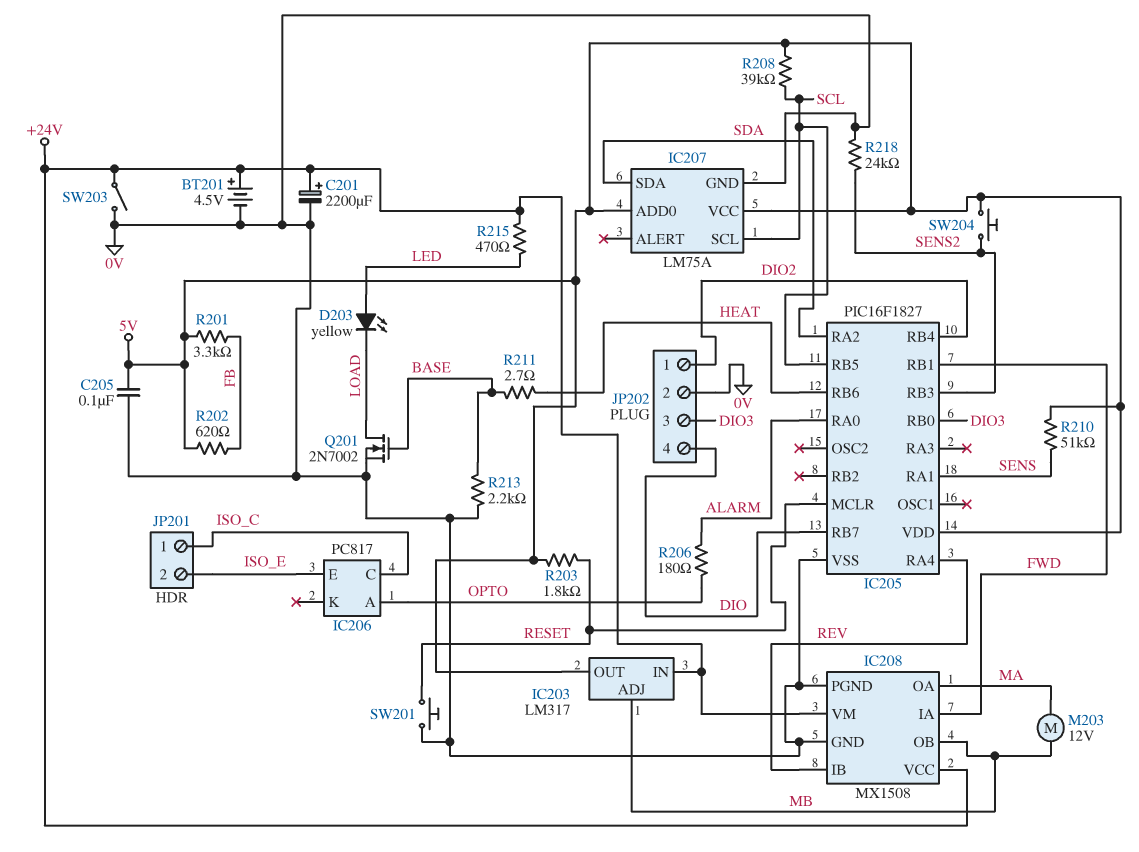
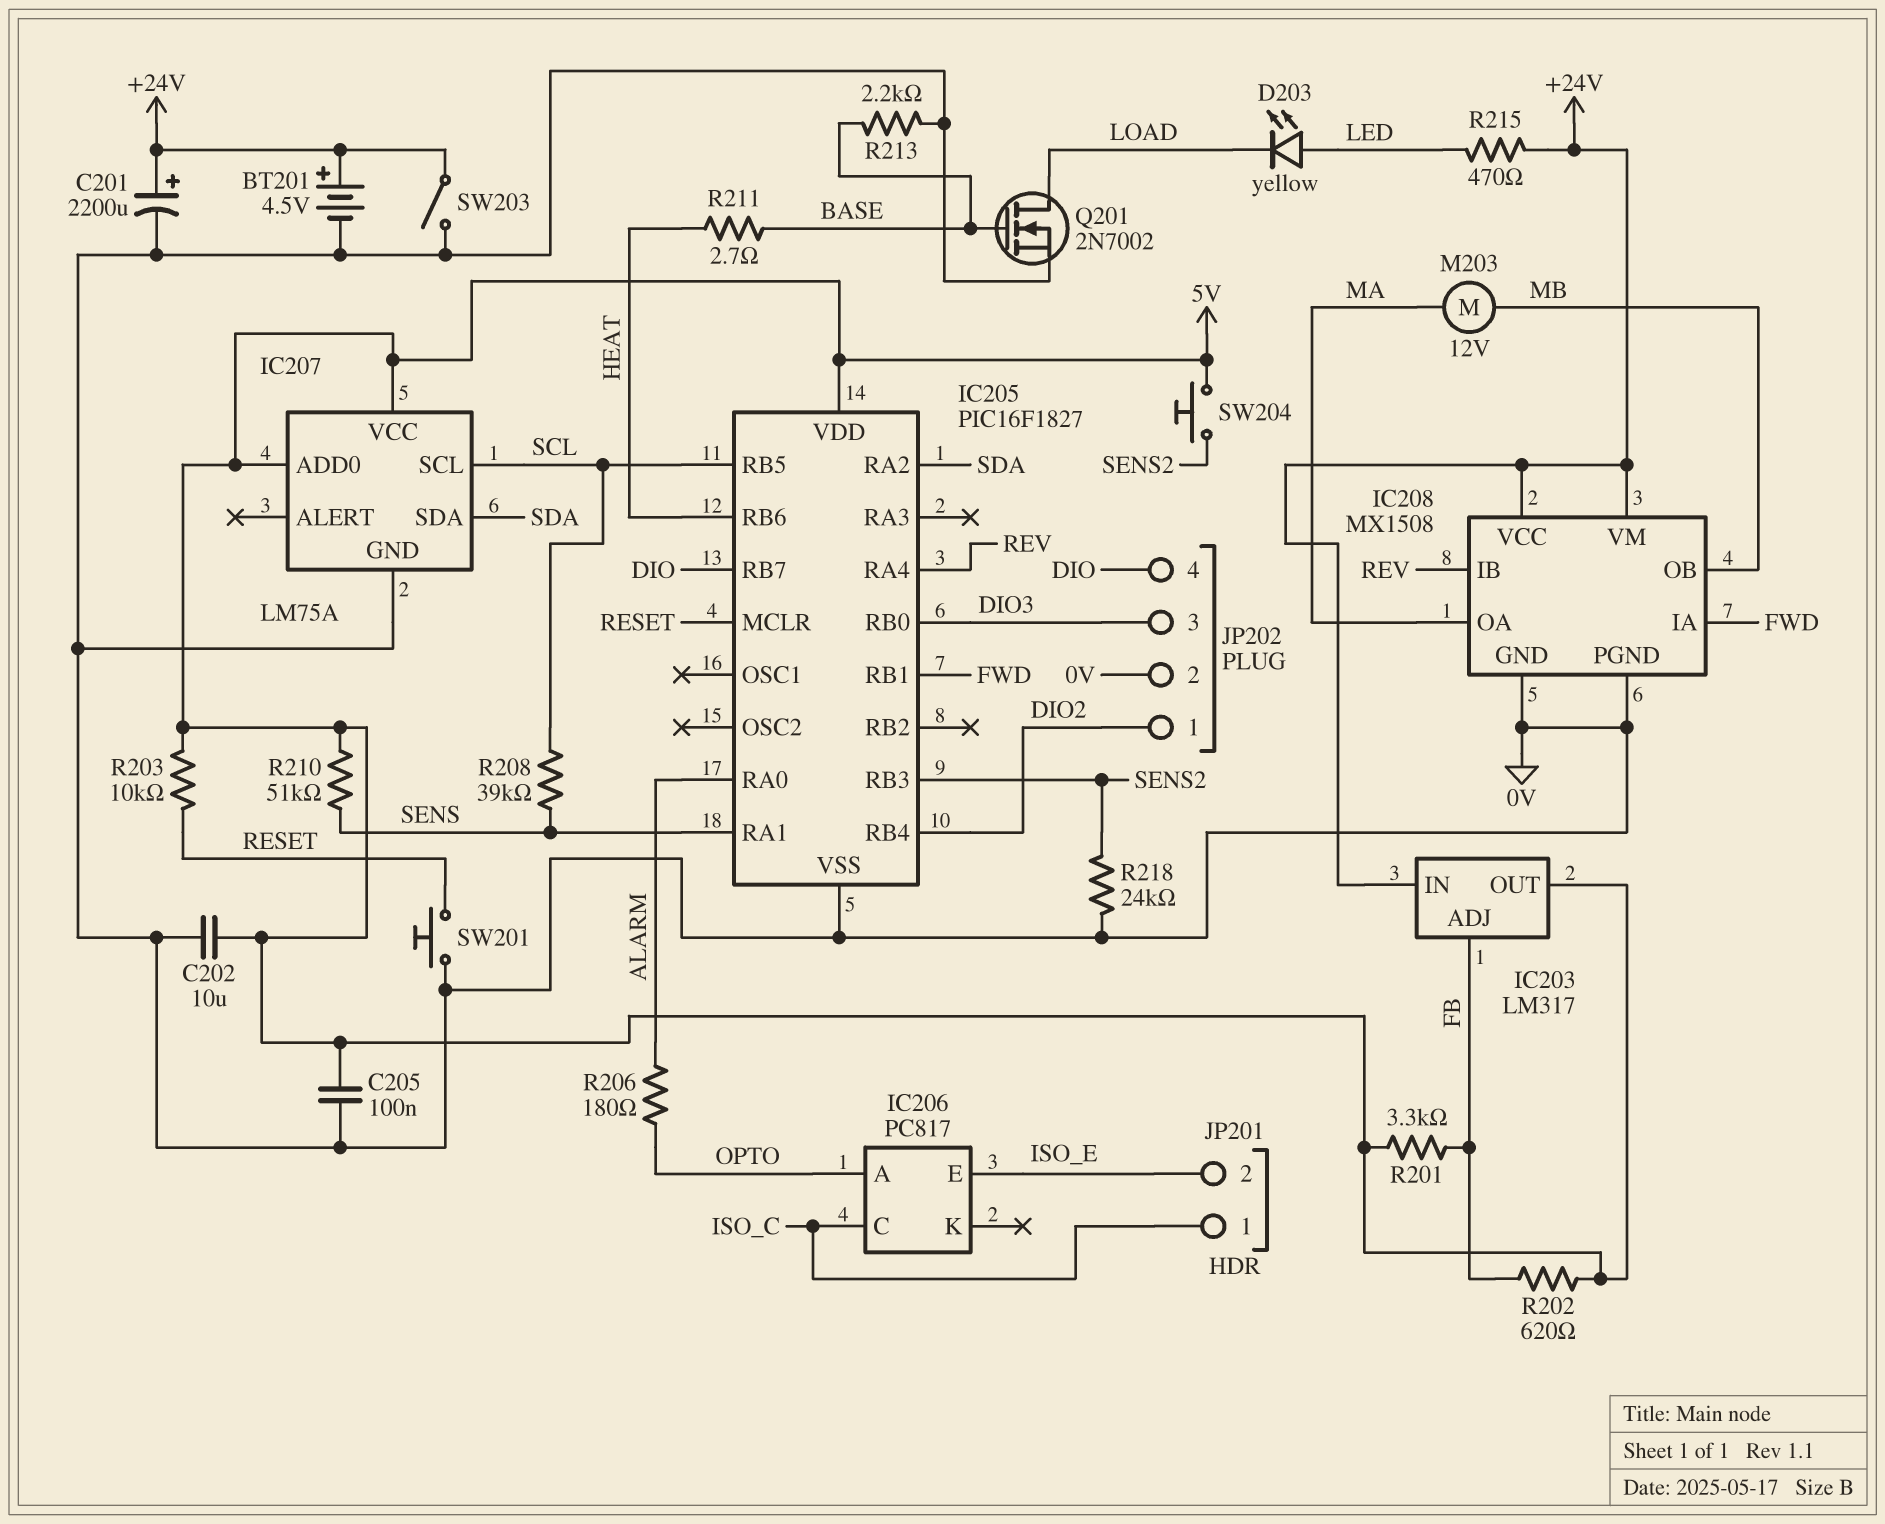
C202: none -> 10uF (0V, 5V)
IC203 pin ADJ: MB -> FB
R203: 1.8k (5V, RESET) -> 10k (5V, RESET)
R208: 39k (5V, SCL) -> 39k (SCL, SENS)

